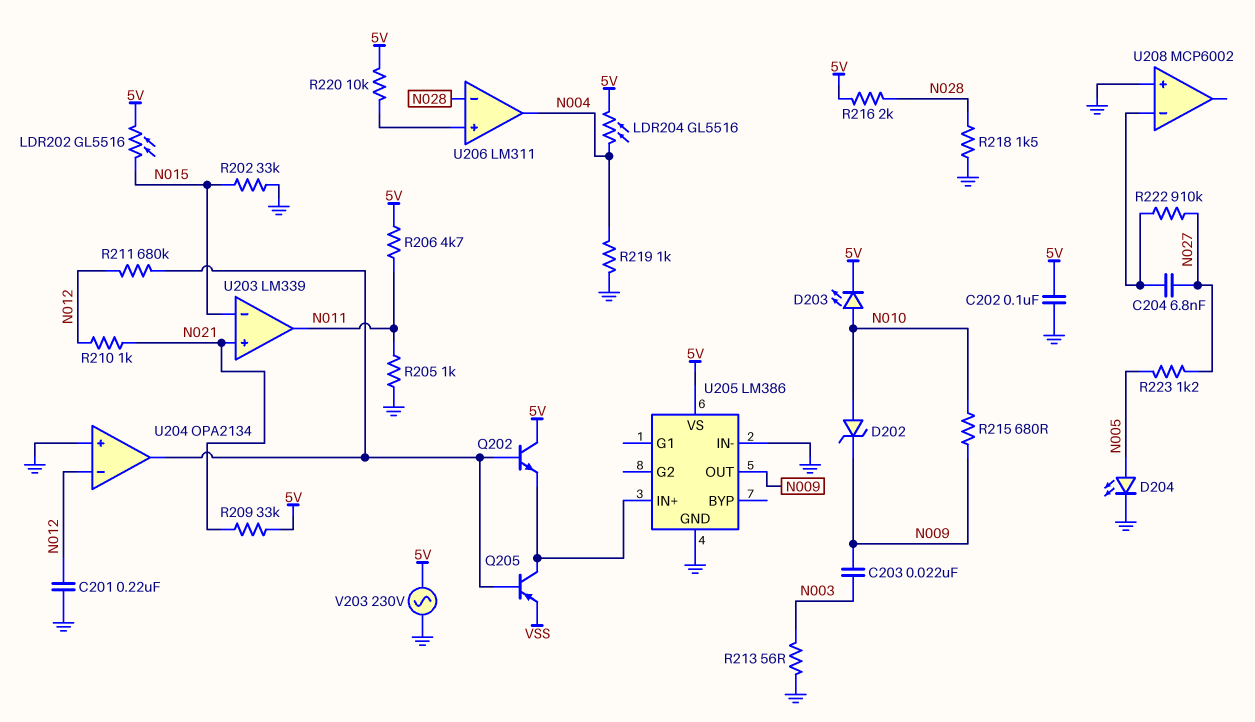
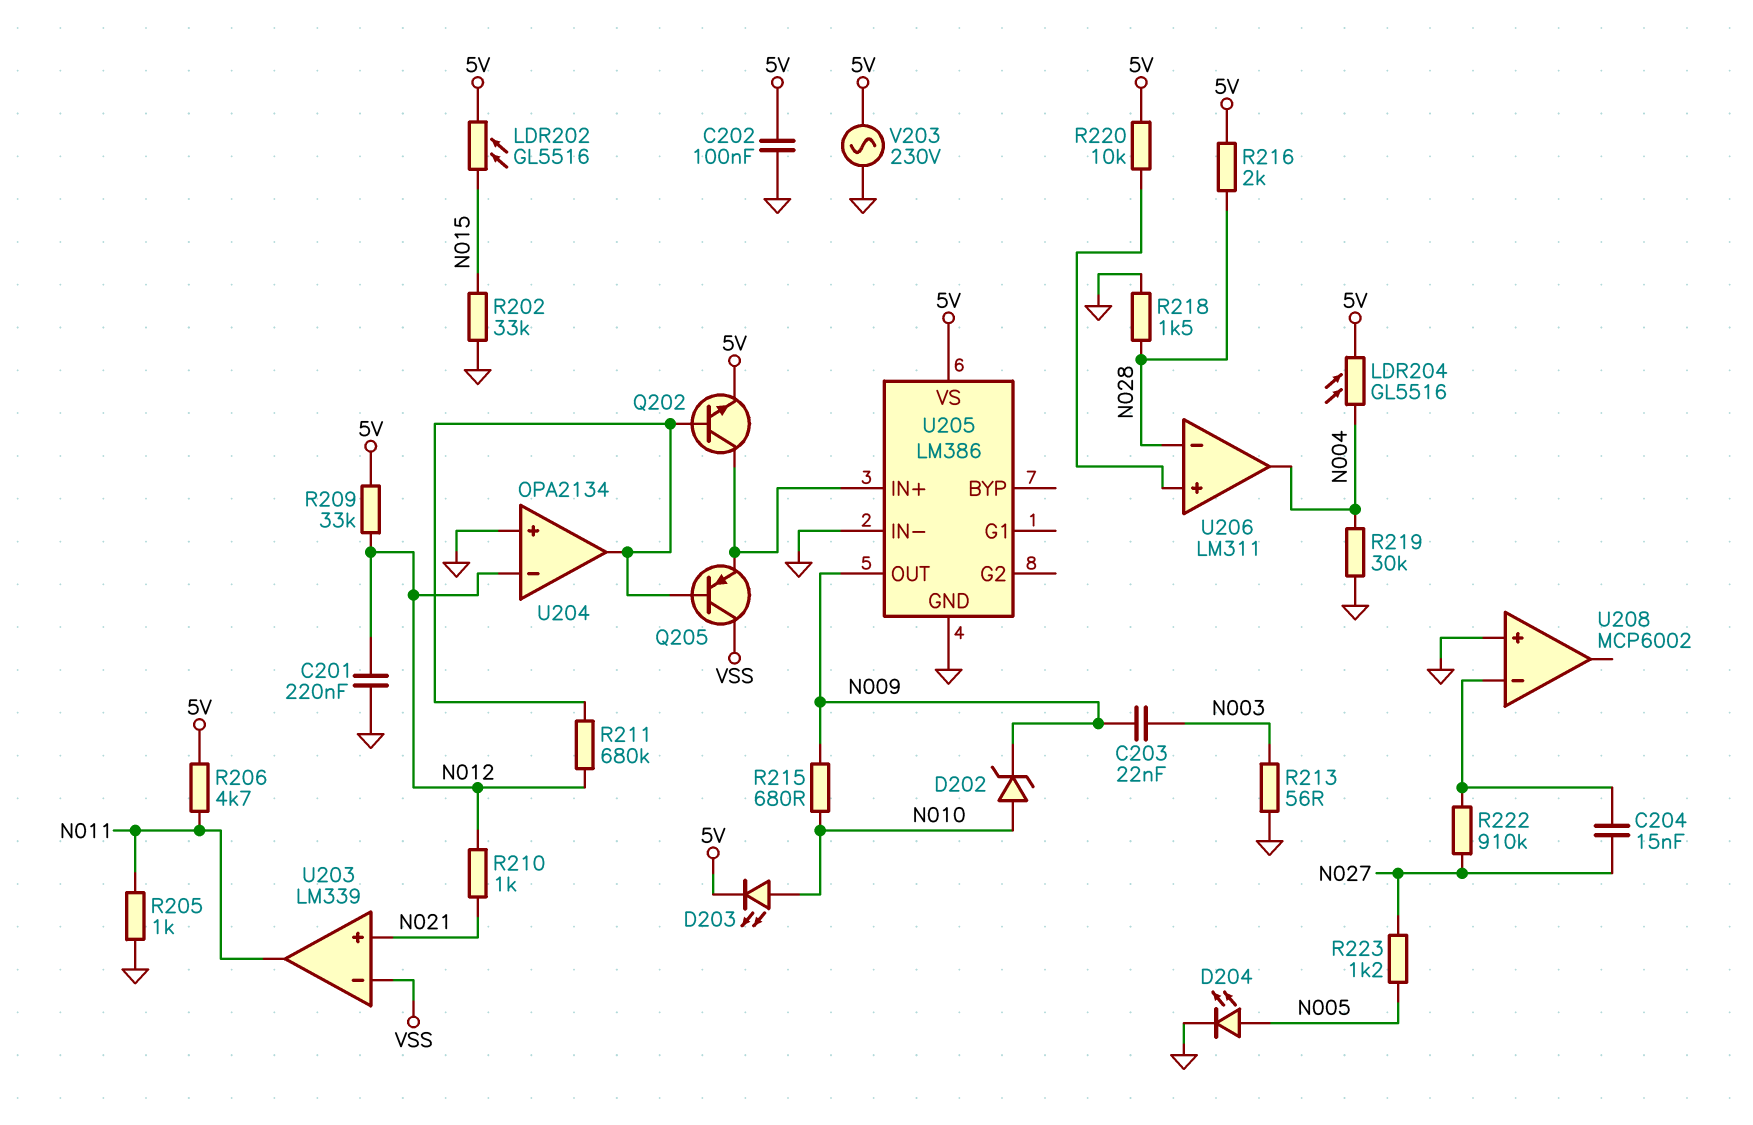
C204: 6.8nF (N027, U208/in-) -> 15nF (N027, U208/in-)
Q202: NPN (B U204/out, C 5V, E U205/IN+) -> NPN (B U204/out, C U205/IN+, E 5V)
Q205: PNP (B U204/out, C U205/IN+, E VSS) -> PNP (B U204/out, C VSS, E U205/IN+)
R209: 33k (5V, N021) -> 33k (5V, N012)
R219: 1k (GND, N004) -> 30k (GND, N004)
U203 pin in-: N015 -> VSS

